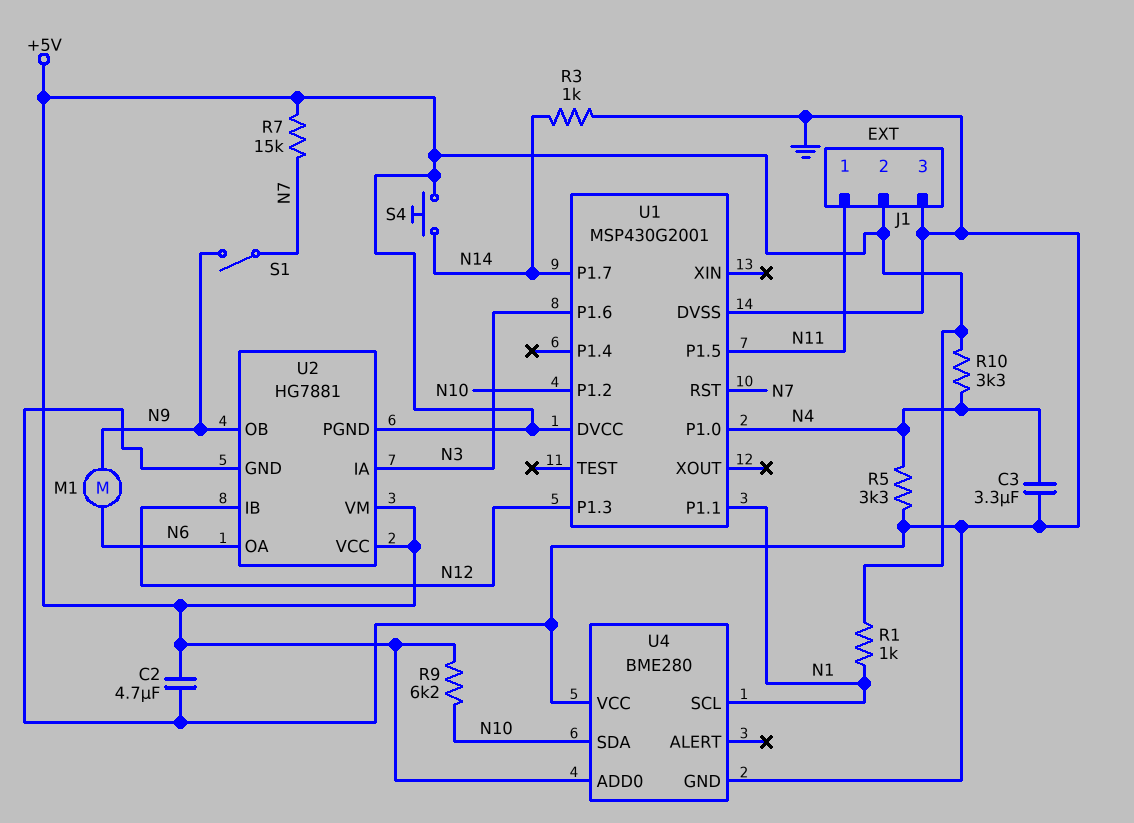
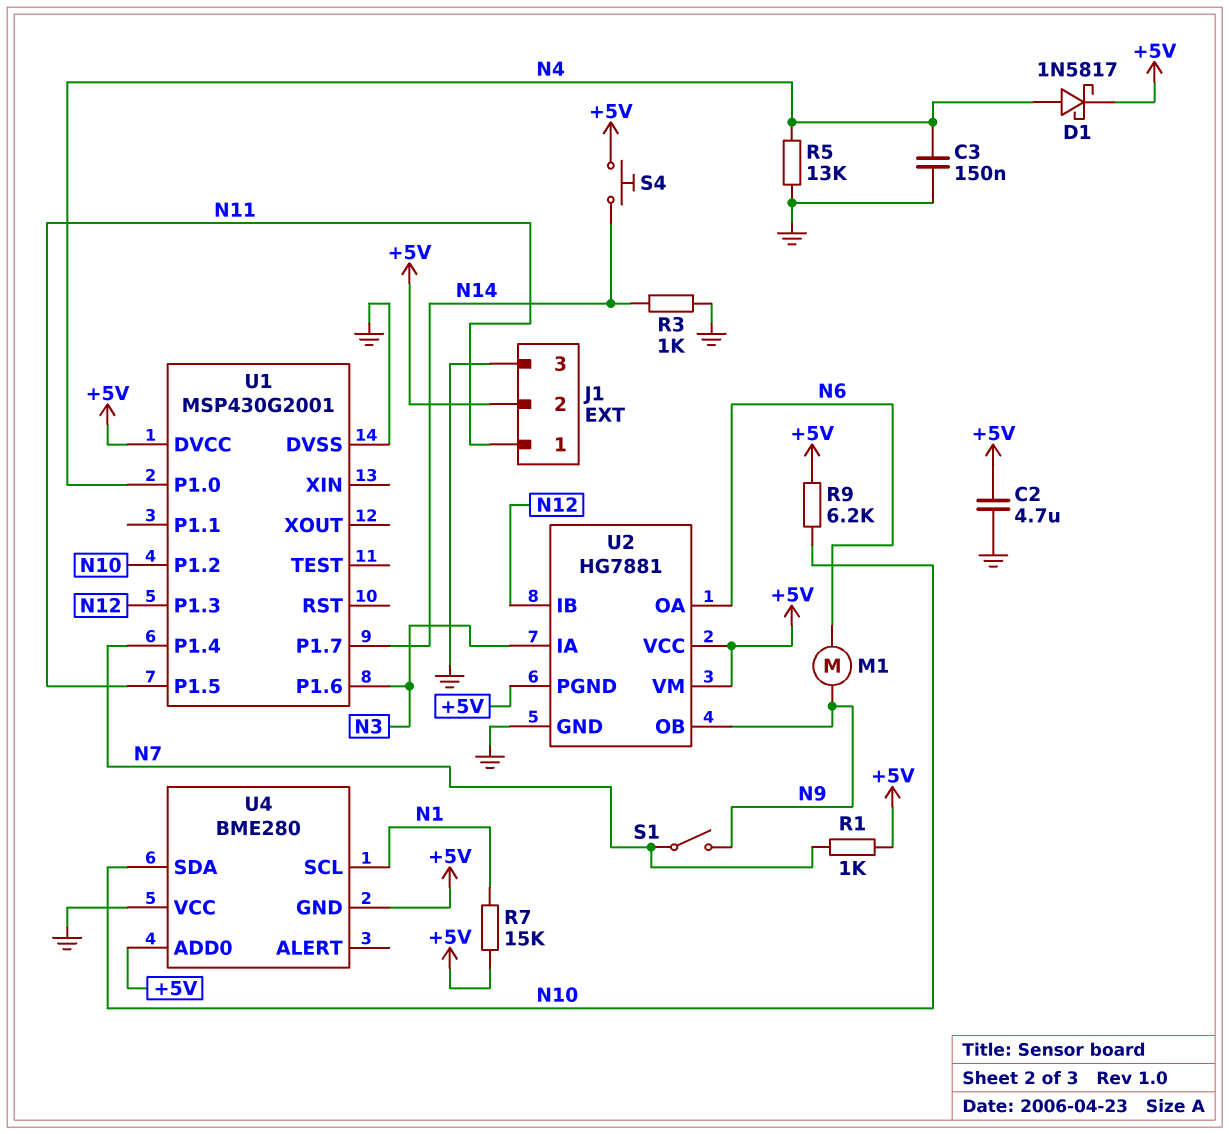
C3: 3.3uF (GND, N4) -> 150nF (GND, N4)
D1: none -> schottky 1N5817 (A N4, K +5V)
R1: 1k (+5V, N1) -> 1k (+5V, N7)
R5: 3.3k (GND, N4) -> 13k (GND, N4)
R7: 15k (+5V, N7) -> 15k (+5V, N1)
R10: 3.3k (+5V, N4) -> none
U1 pin P1.1: N1 -> none
U1 pin P1.4: none -> N7
U1 pin RST: N7 -> none
U4 pin GND: GND -> +5V

